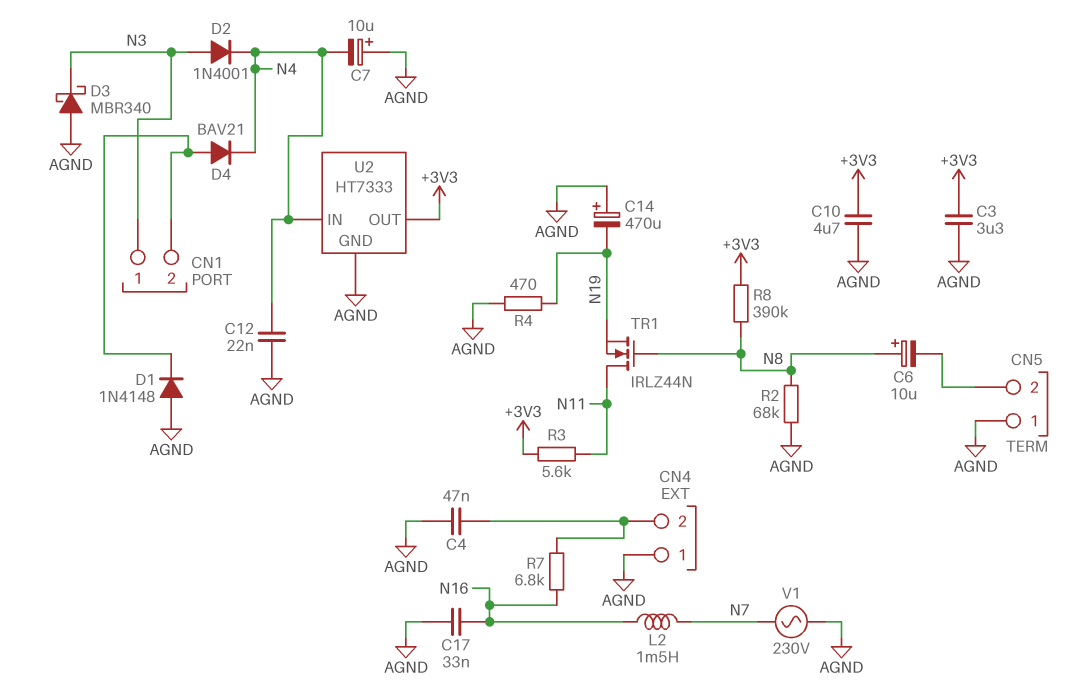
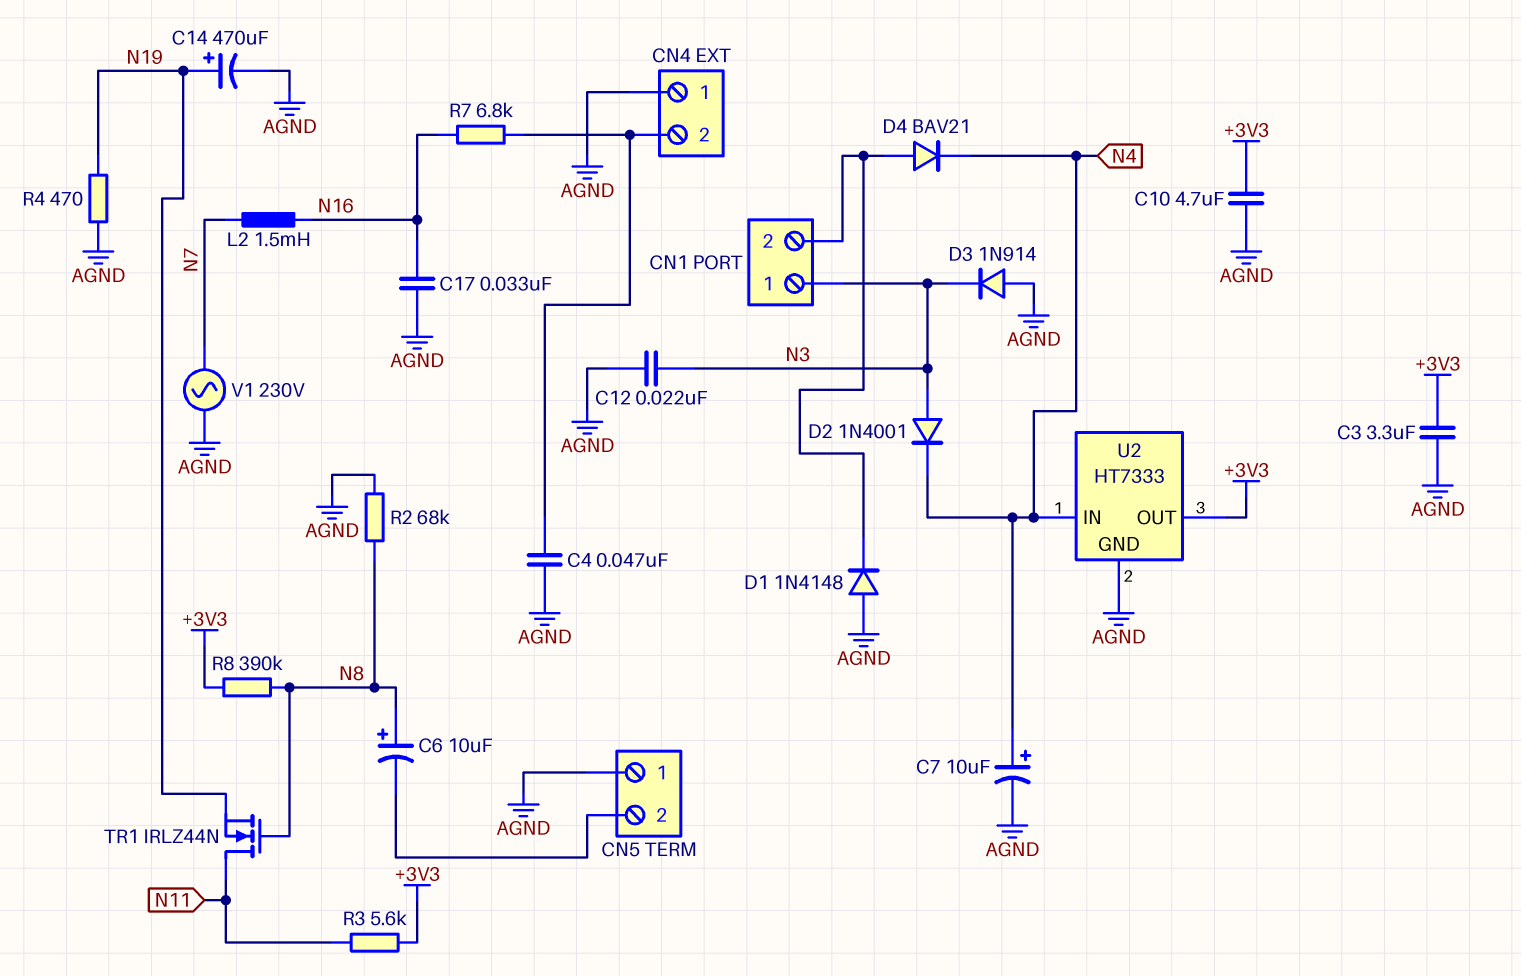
C7: 10uF (plus AGND, minus N4) -> 10uF (plus N4, minus AGND)
C12: 22nF (AGND, N4) -> 22nF (AGND, N3)
C14: 470uF (plus AGND, minus N19) -> 470uF (plus N19, minus AGND)
D3: schottky MBR340 (A AGND, K N3) -> diode 1N914 (A AGND, K N3)

